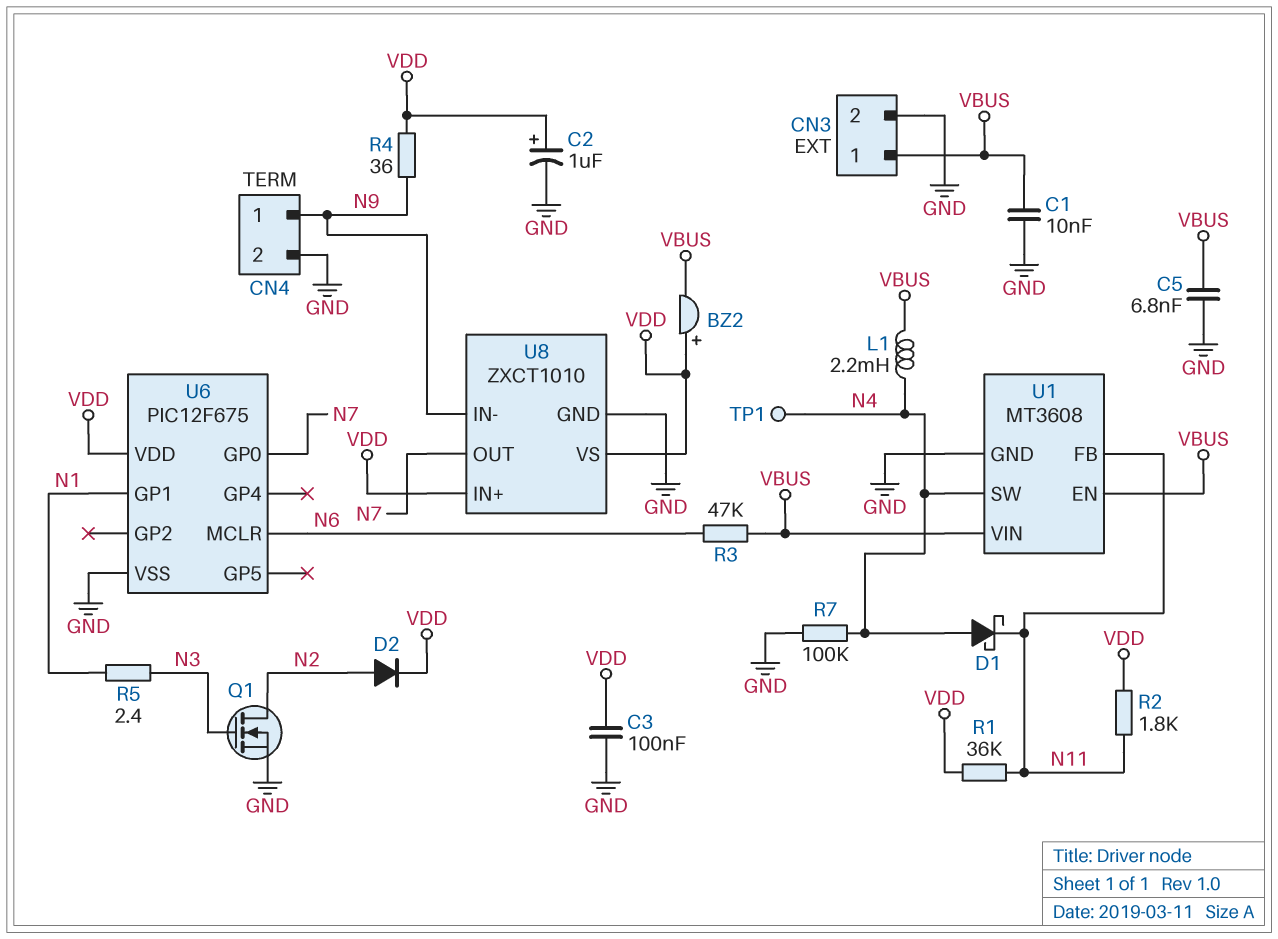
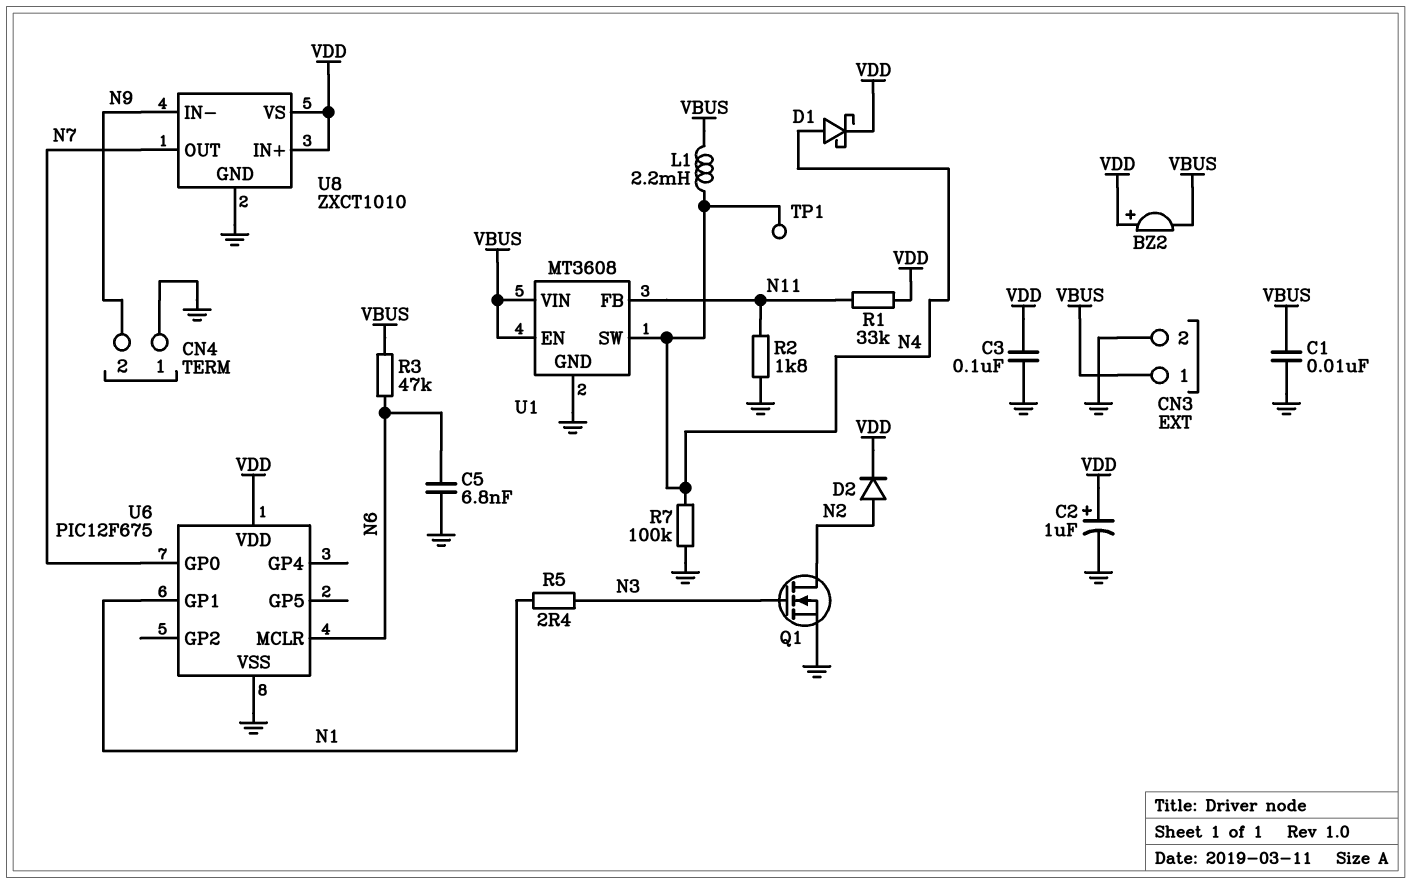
C5: 6.8nF (GND, VBUS) -> 6.8nF (GND, N6)
CN4 pin 1: N9 -> GND
CN4 pin 2: GND -> N9
D1: schottky (A N4, K N11) -> schottky (A N4, K VDD)
R1: 36k (N11, VDD) -> 33k (N11, VDD)
R2: 1.8k (N11, VDD) -> 1.8k (GND, N11)
R4: 36 (N9, VDD) -> none

